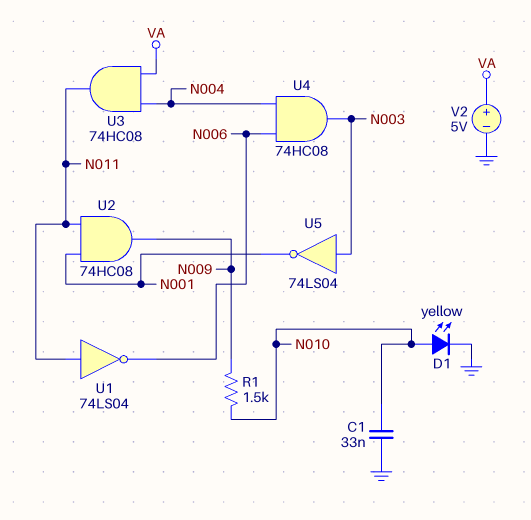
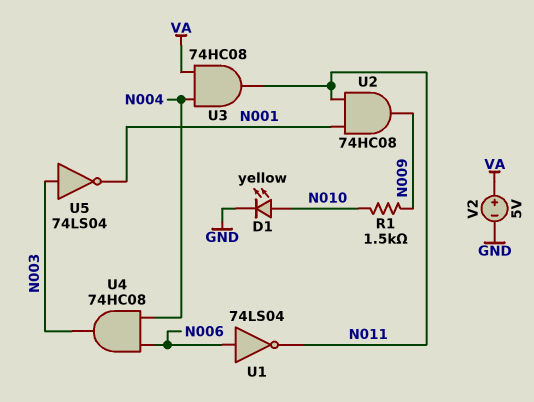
C1: 33nF (GND, N010) -> none
U1: NOT 74LS04 (in N011, out N006) -> NOT 74LS04 (in N006, out N011)

